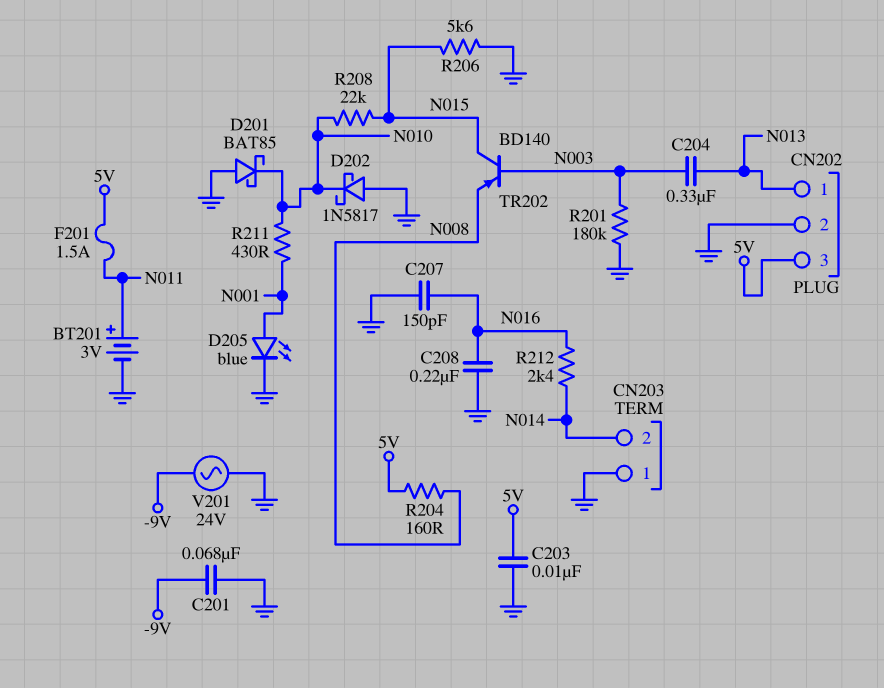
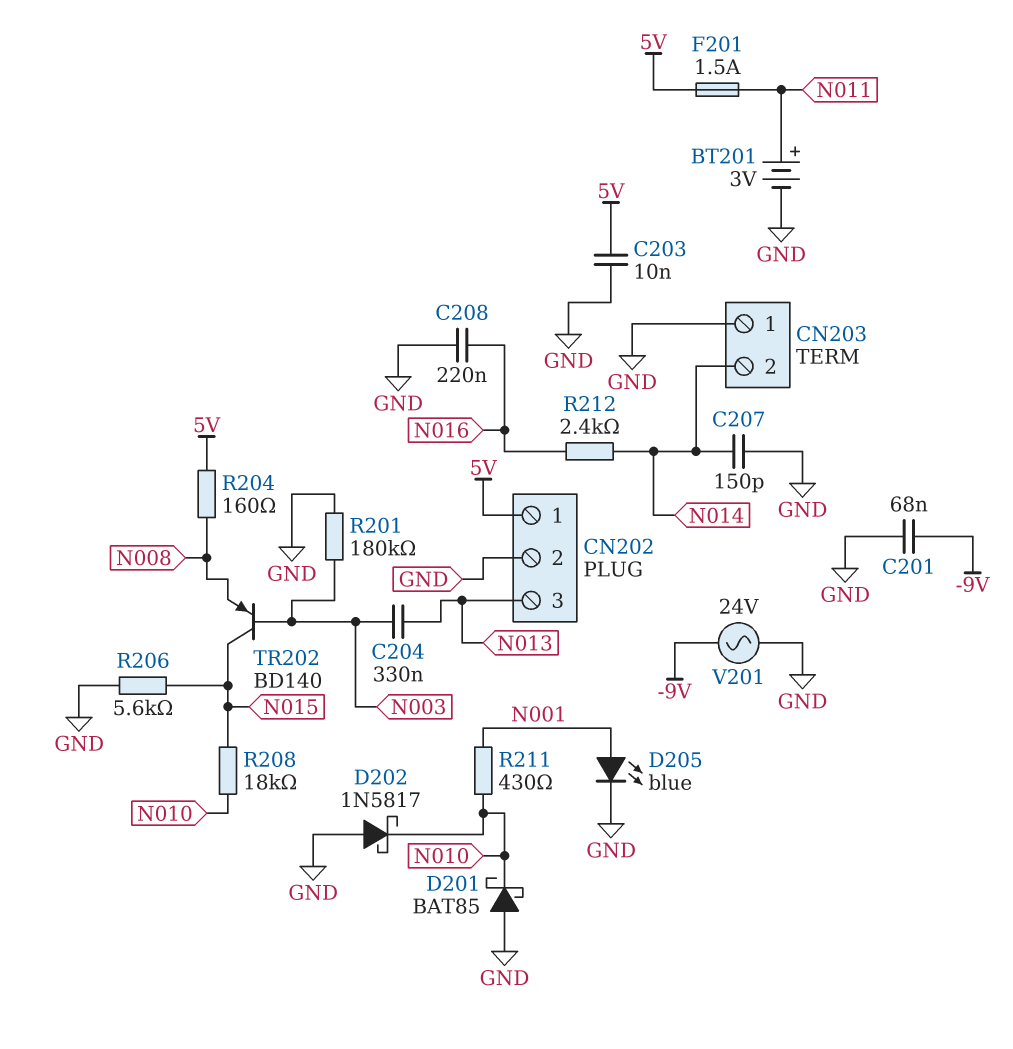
C207: 150pF (GND, N016) -> 150pF (GND, N014)
CN202 pin 1: N013 -> 5V
CN202 pin 3: 5V -> N013
R208: 22k (N010, N015) -> 18k (N010, N015)

